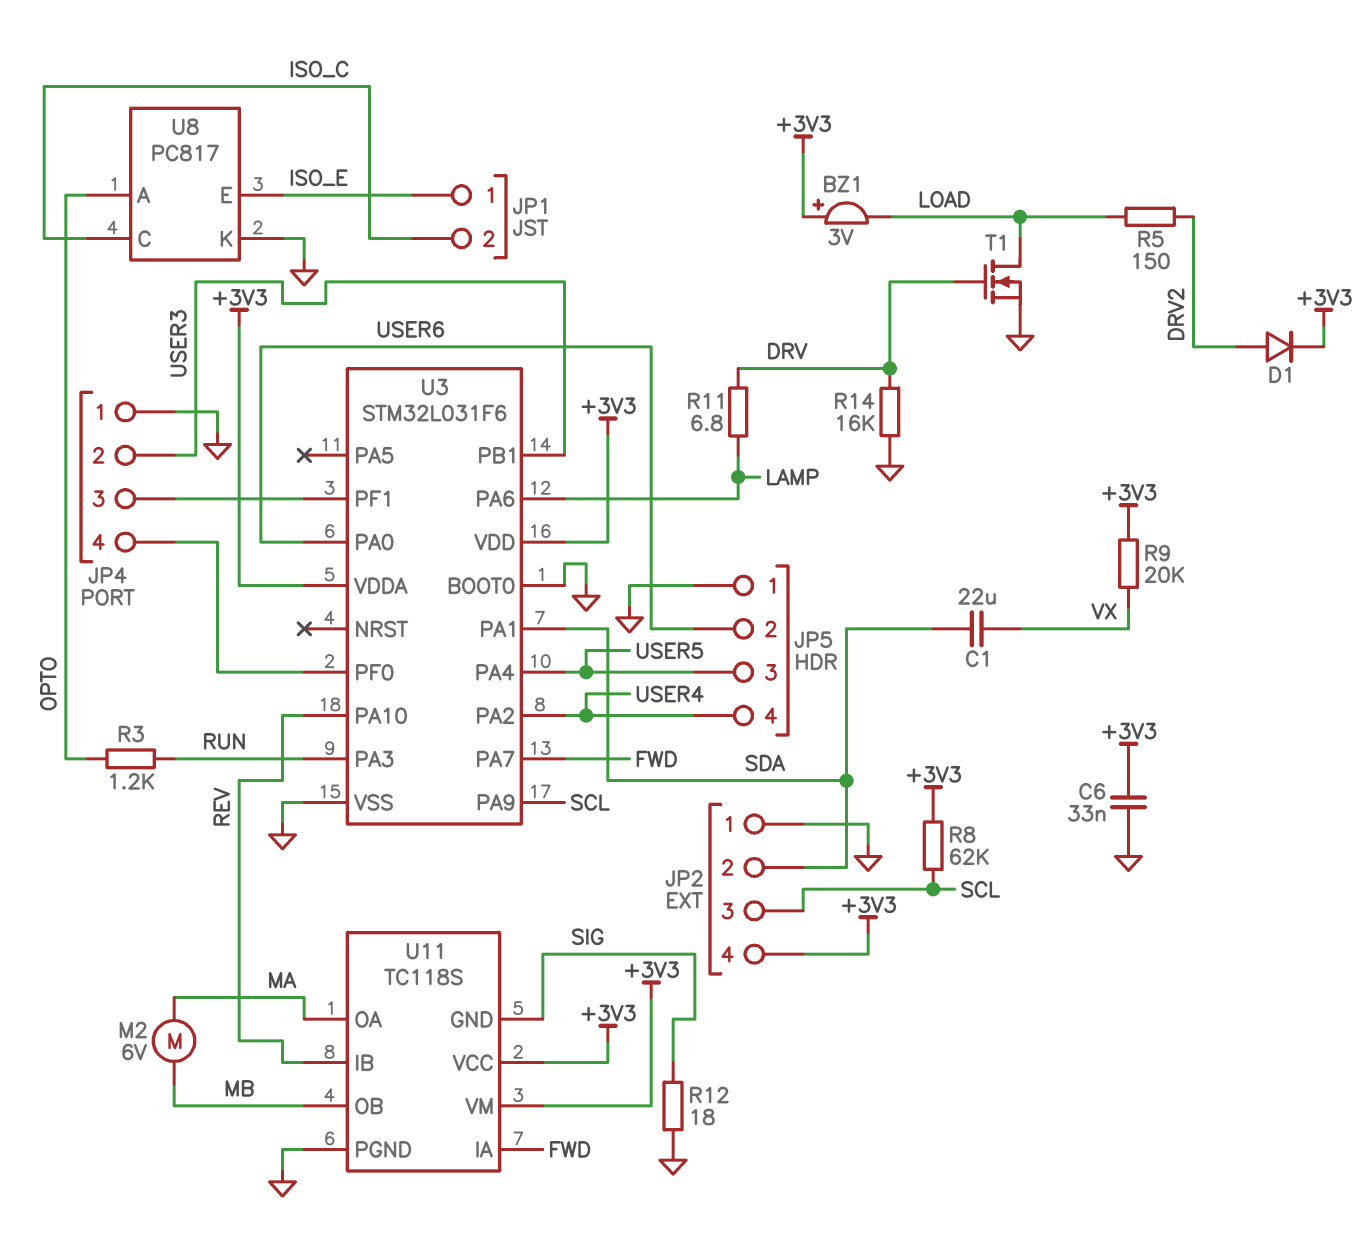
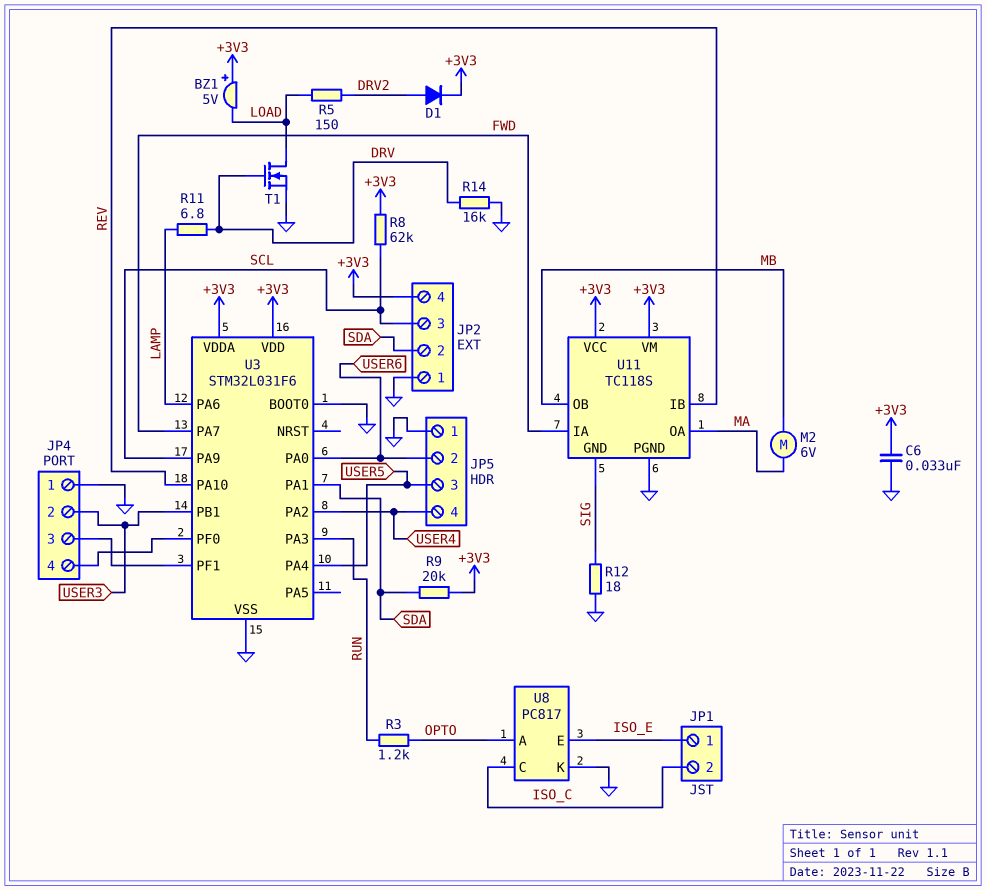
BZ1: buzzer 3V (plus +3V3, minus LOAD) -> buzzer 5V (plus +3V3, minus LOAD)
C1: 22uF (SDA, VX) -> none
R9: 20k (+3V3, VX) -> 20k (+3V3, SDA)

